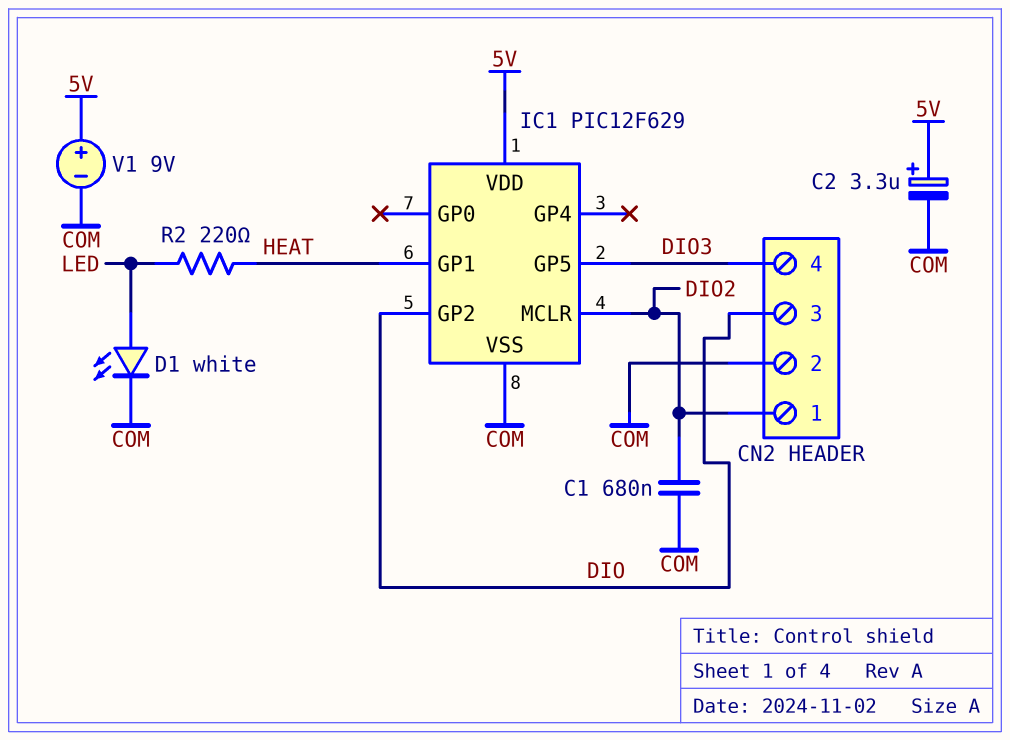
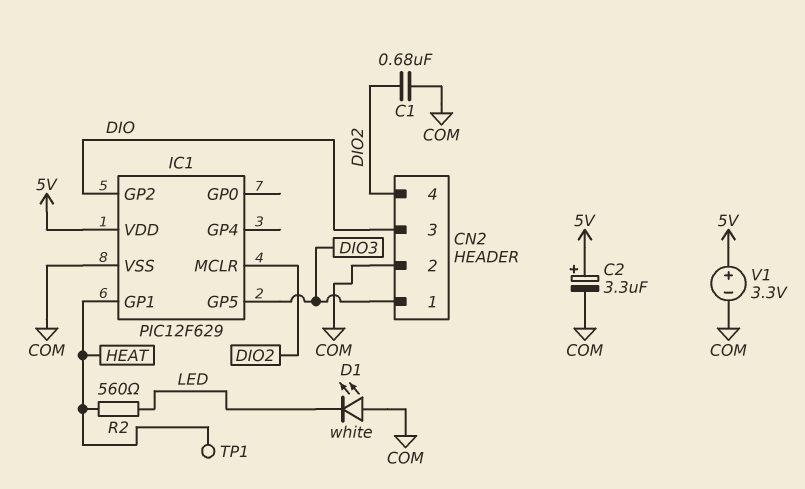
CN2 pin 1: DIO2 -> DIO3
CN2 pin 4: DIO3 -> DIO2
D1: LED white (A LED, K COM) -> LED white (A COM, K LED)
R2: 220 (HEAT, LED) -> 560 (HEAT, LED)
TP1: none -> test point (HEAT)
V1: 9V (plus 5V, minus COM) -> 3.3V (plus 5V, minus COM)

